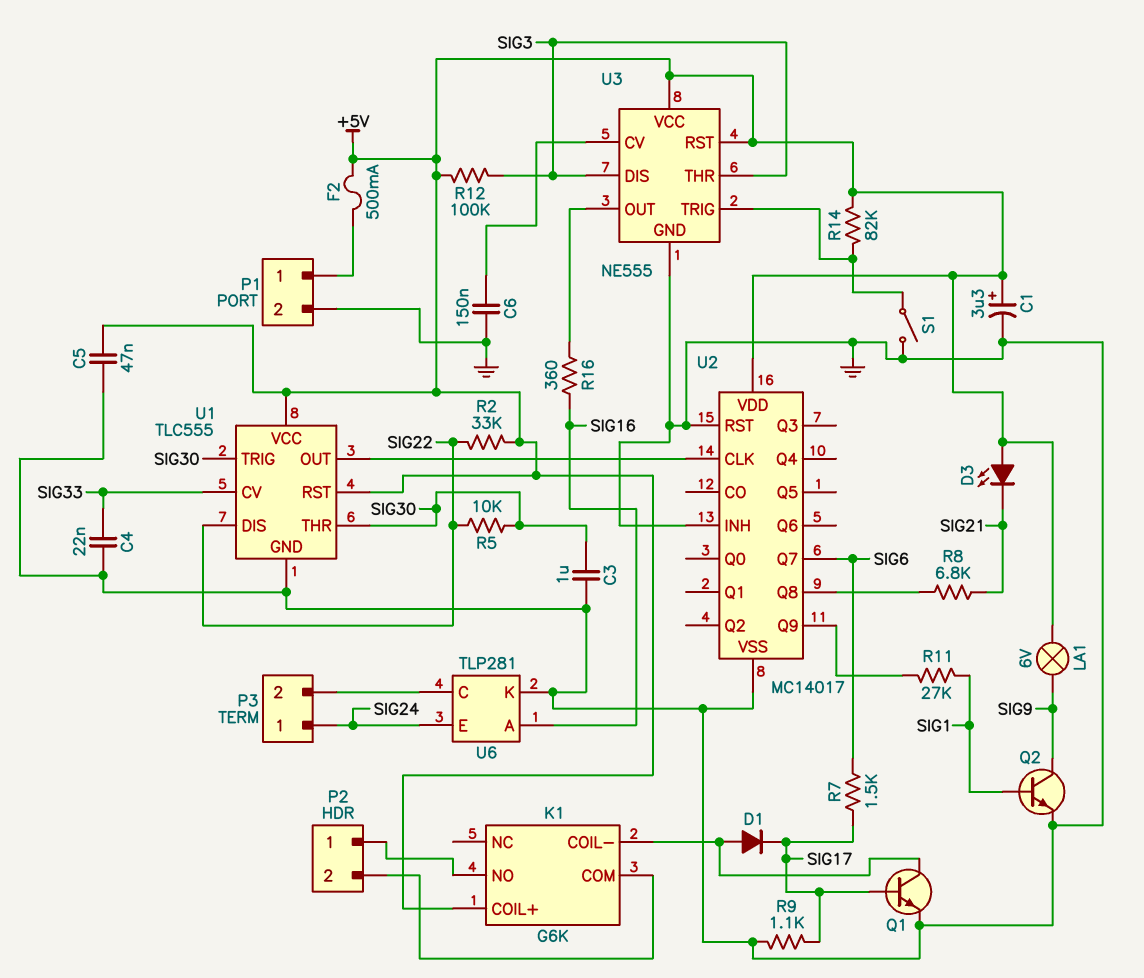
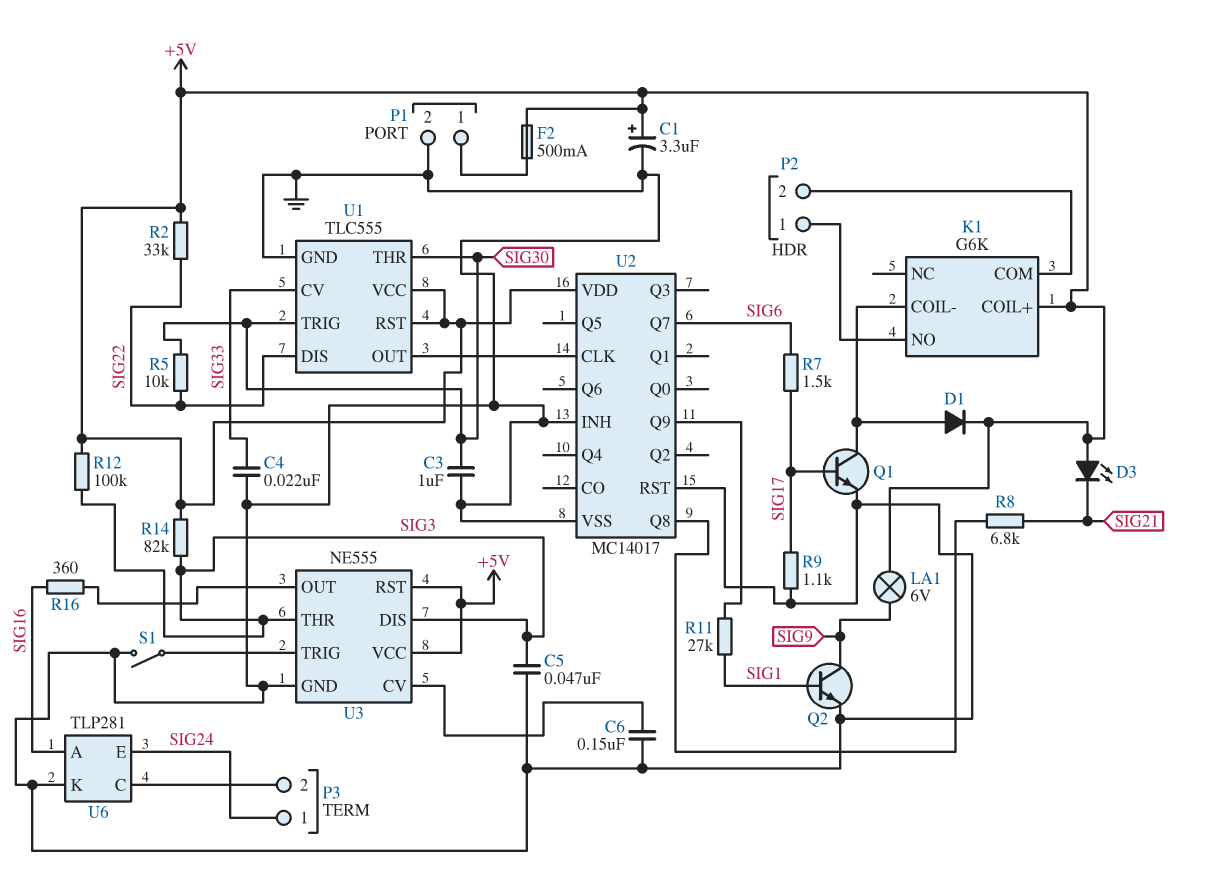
C5: 47nF (+5V, GND) -> 47nF (GND, SIG3)
D1: diode (A K1/COIL-, K SIG17) -> diode (A K1/COIL-, K +5V)
R14: 82k (+5V, U3/TRIG) -> 82k (+5V, SIG3)

